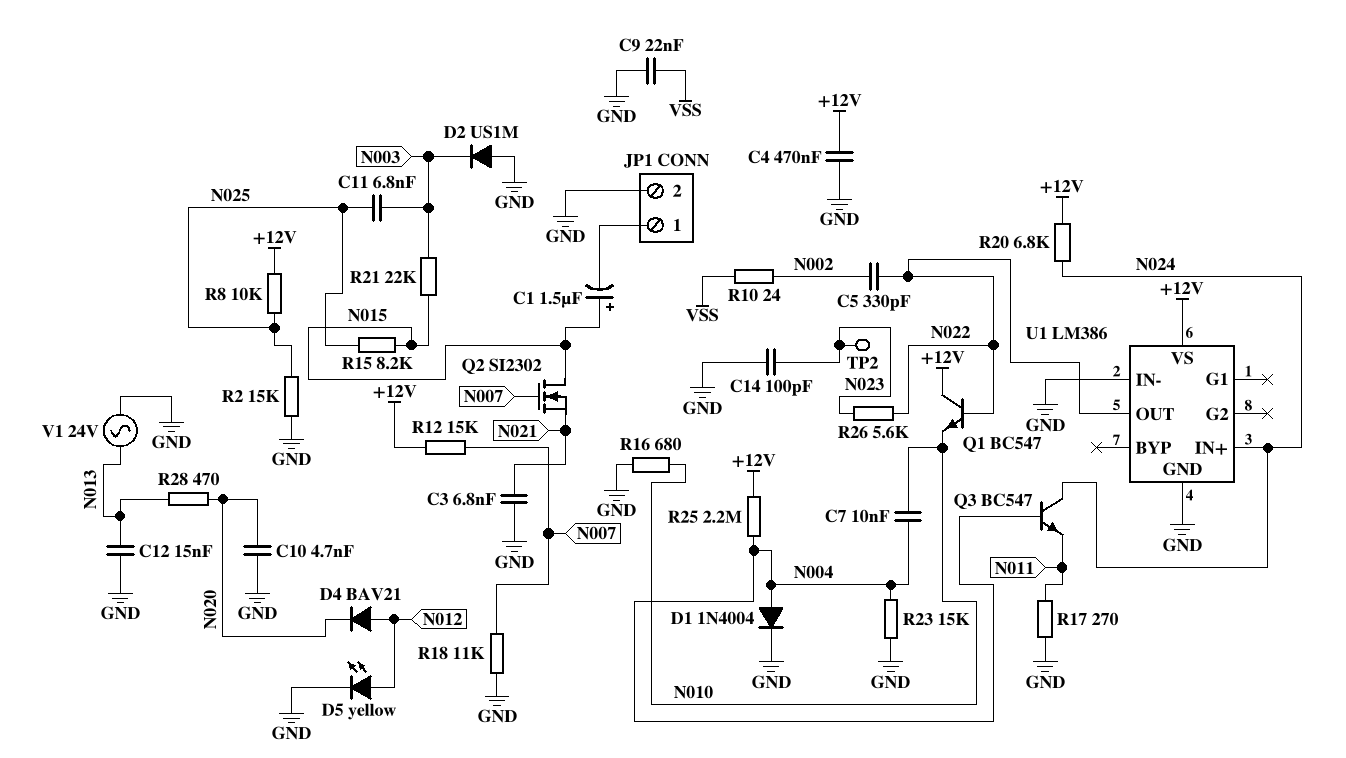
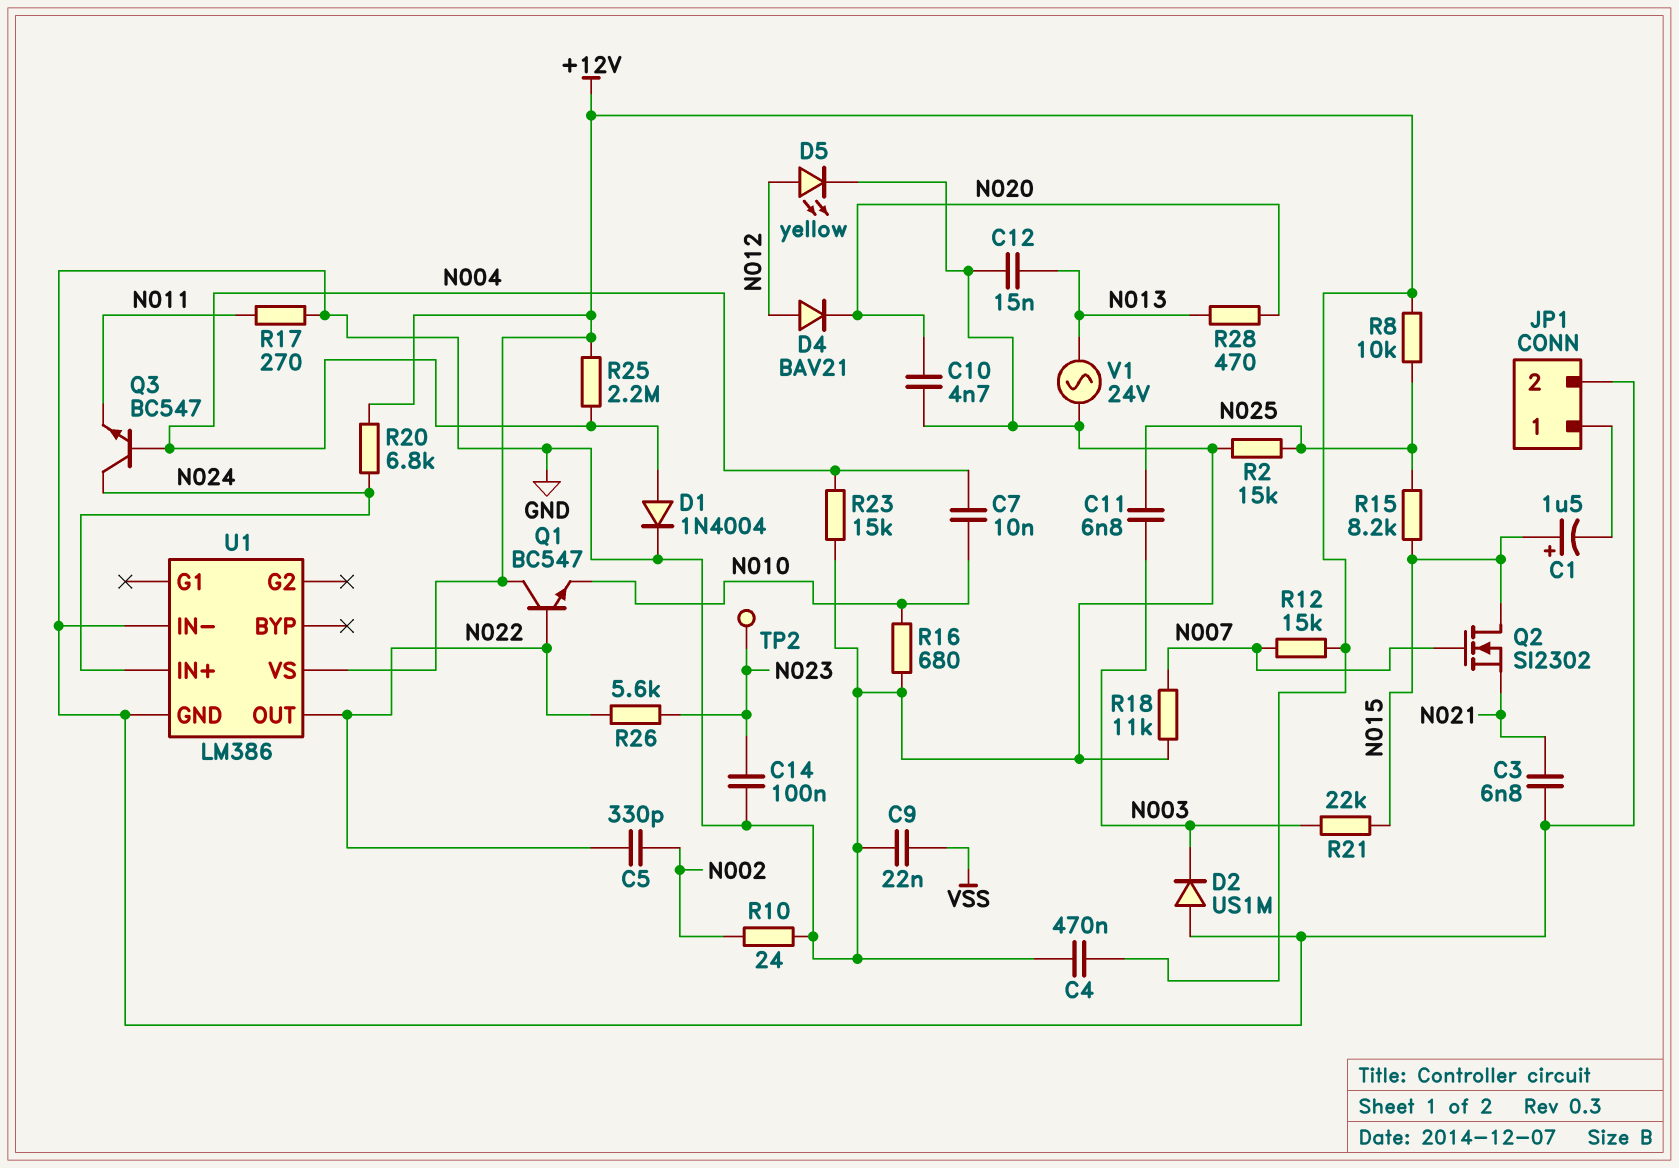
C14: 100pF (GND, N023) -> 100nF (GND, N023)
R10: 24 (N002, VSS) -> 24 (GND, N002)

